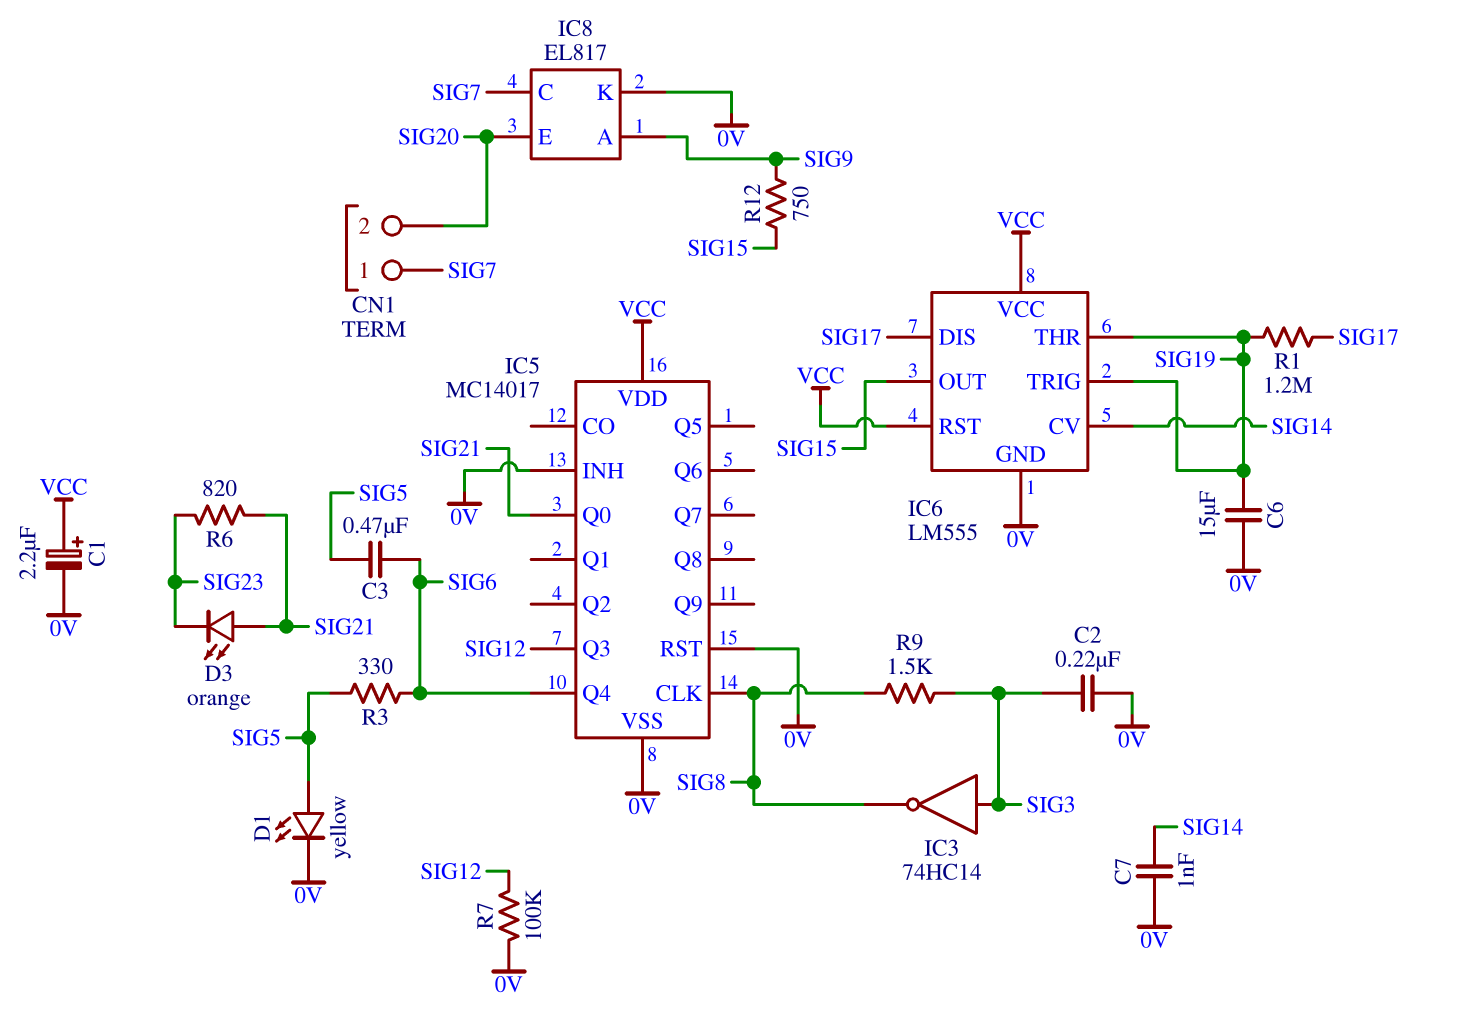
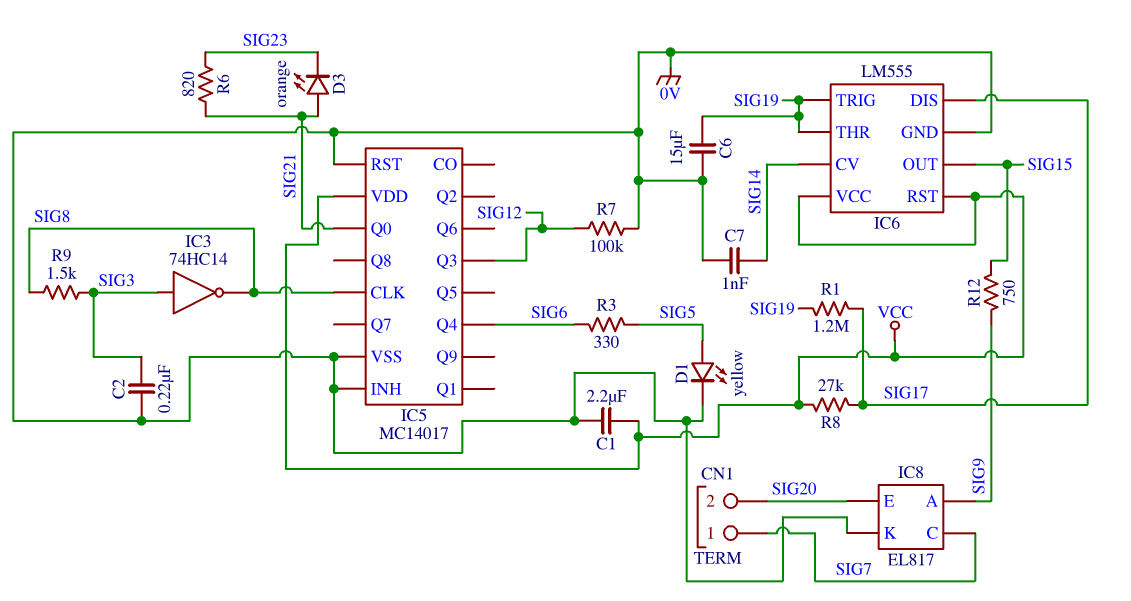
C1: 2.2uF (plus VCC, minus 0V) -> 2.2uF (0V, VCC)
C3: 470nF (SIG5, SIG6) -> none
R8: none -> 27k (SIG17, VCC)

